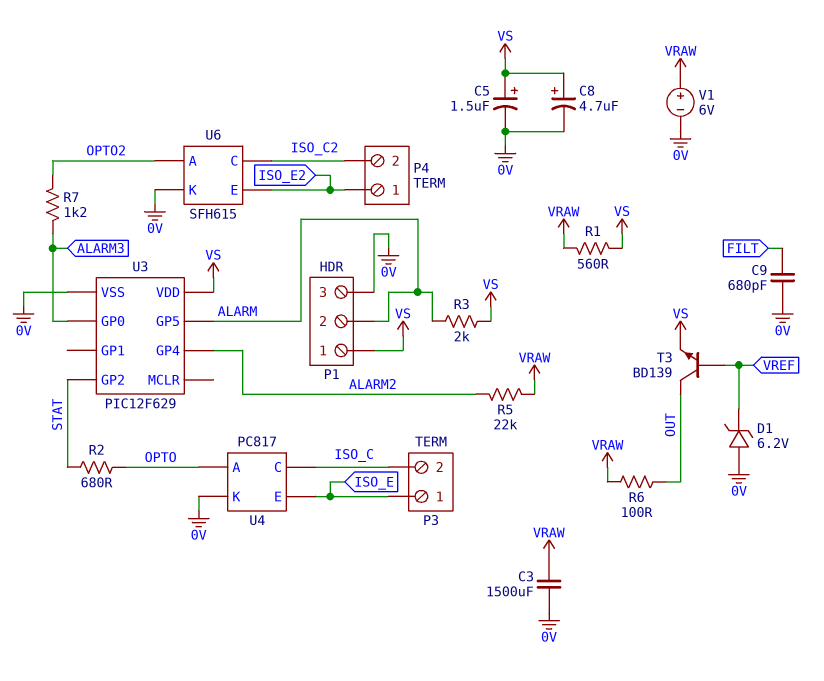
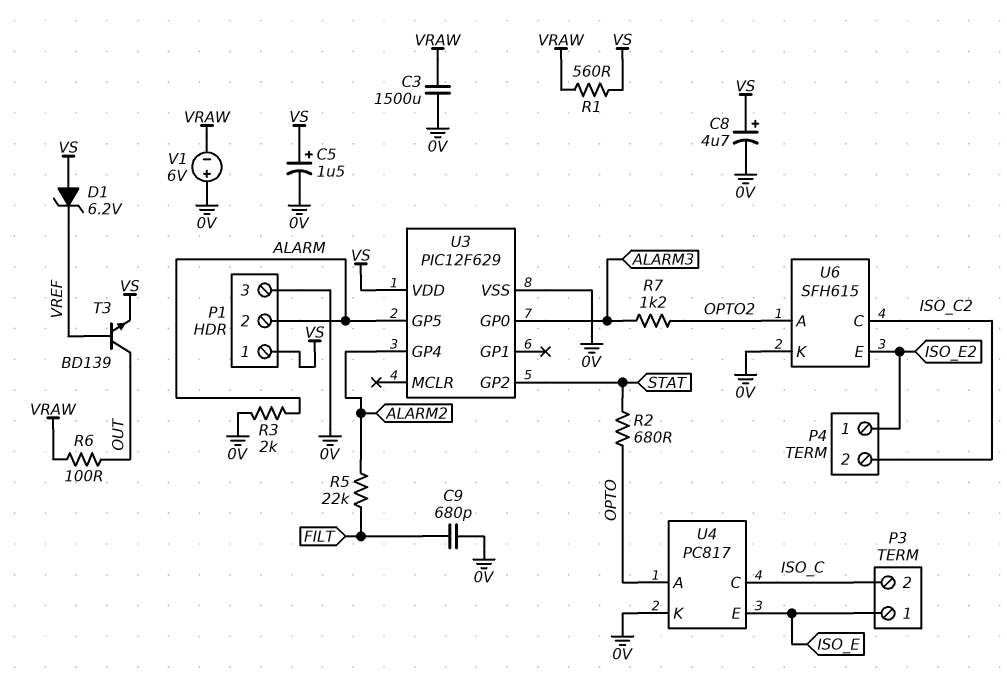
D1: zener 6.2V (A 0V, K VREF) -> zener 6.2V (A VS, K VREF)
R3: 2k (ALARM, VS) -> 2k (0V, ALARM)
R5: 22k (ALARM2, VRAW) -> 22k (ALARM2, FILT)
V1: 6V (plus VRAW, minus 0V) -> 6V (plus 0V, minus VRAW)

